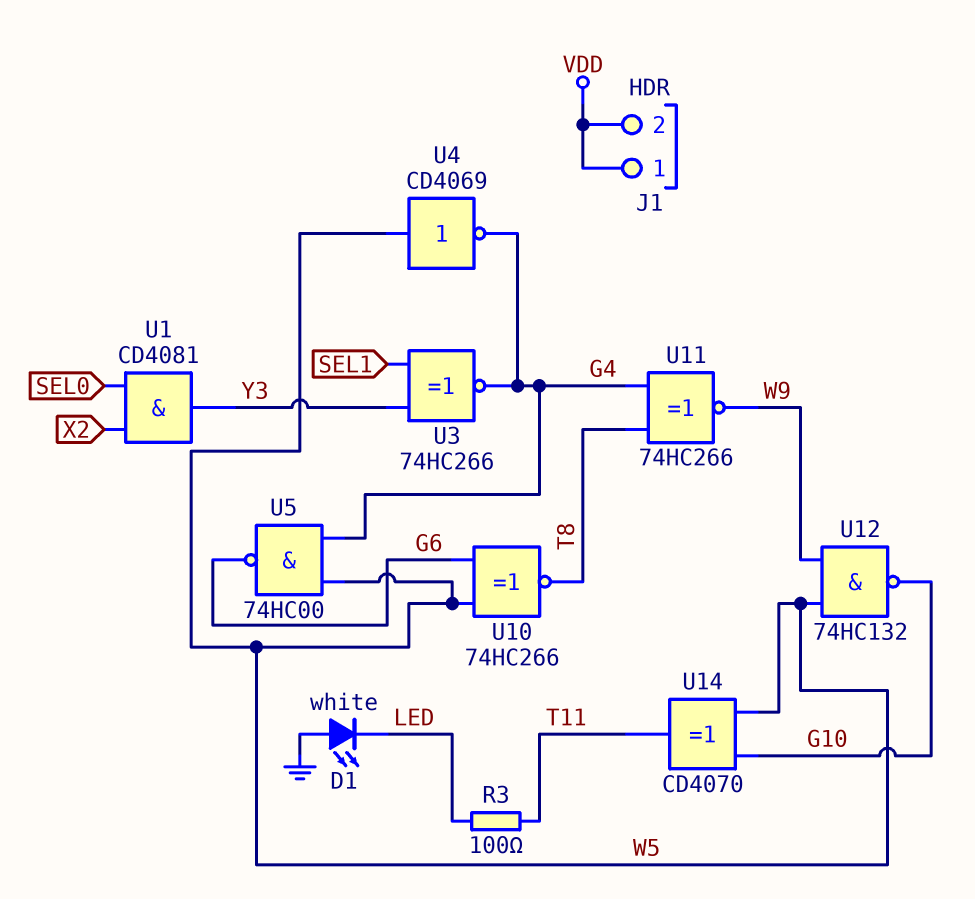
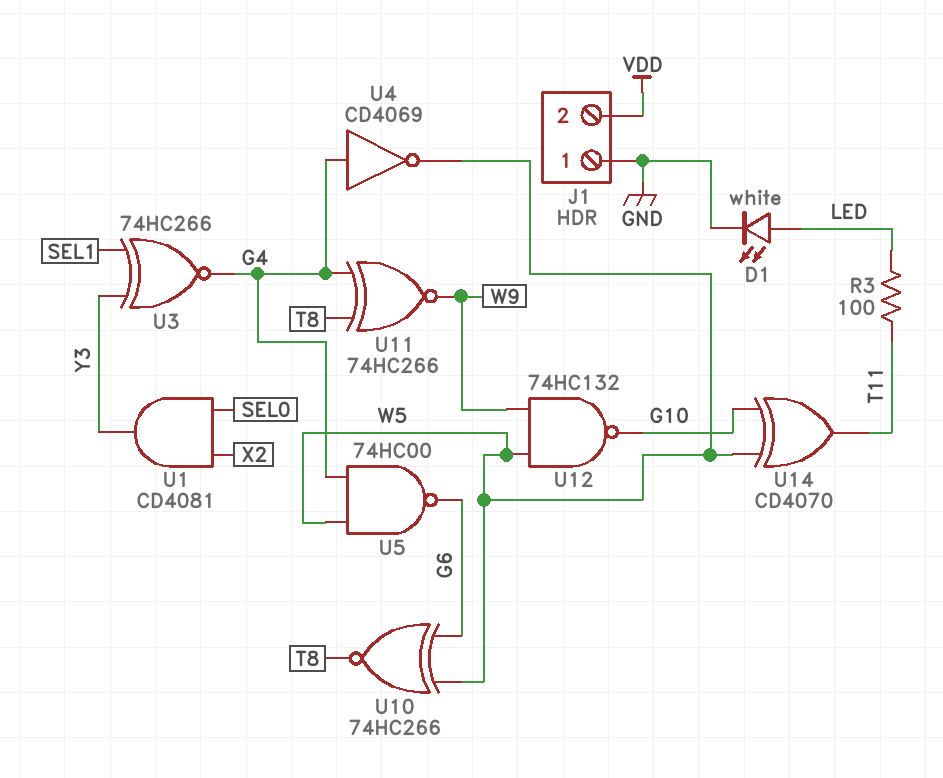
D1: LED white (A GND, K LED) -> LED white (A LED, K GND)
J1 pin 1: VDD -> GND
U4: NOT CD4069 (in W5, out G4) -> NOT CD4069 (in G4, out W5)

